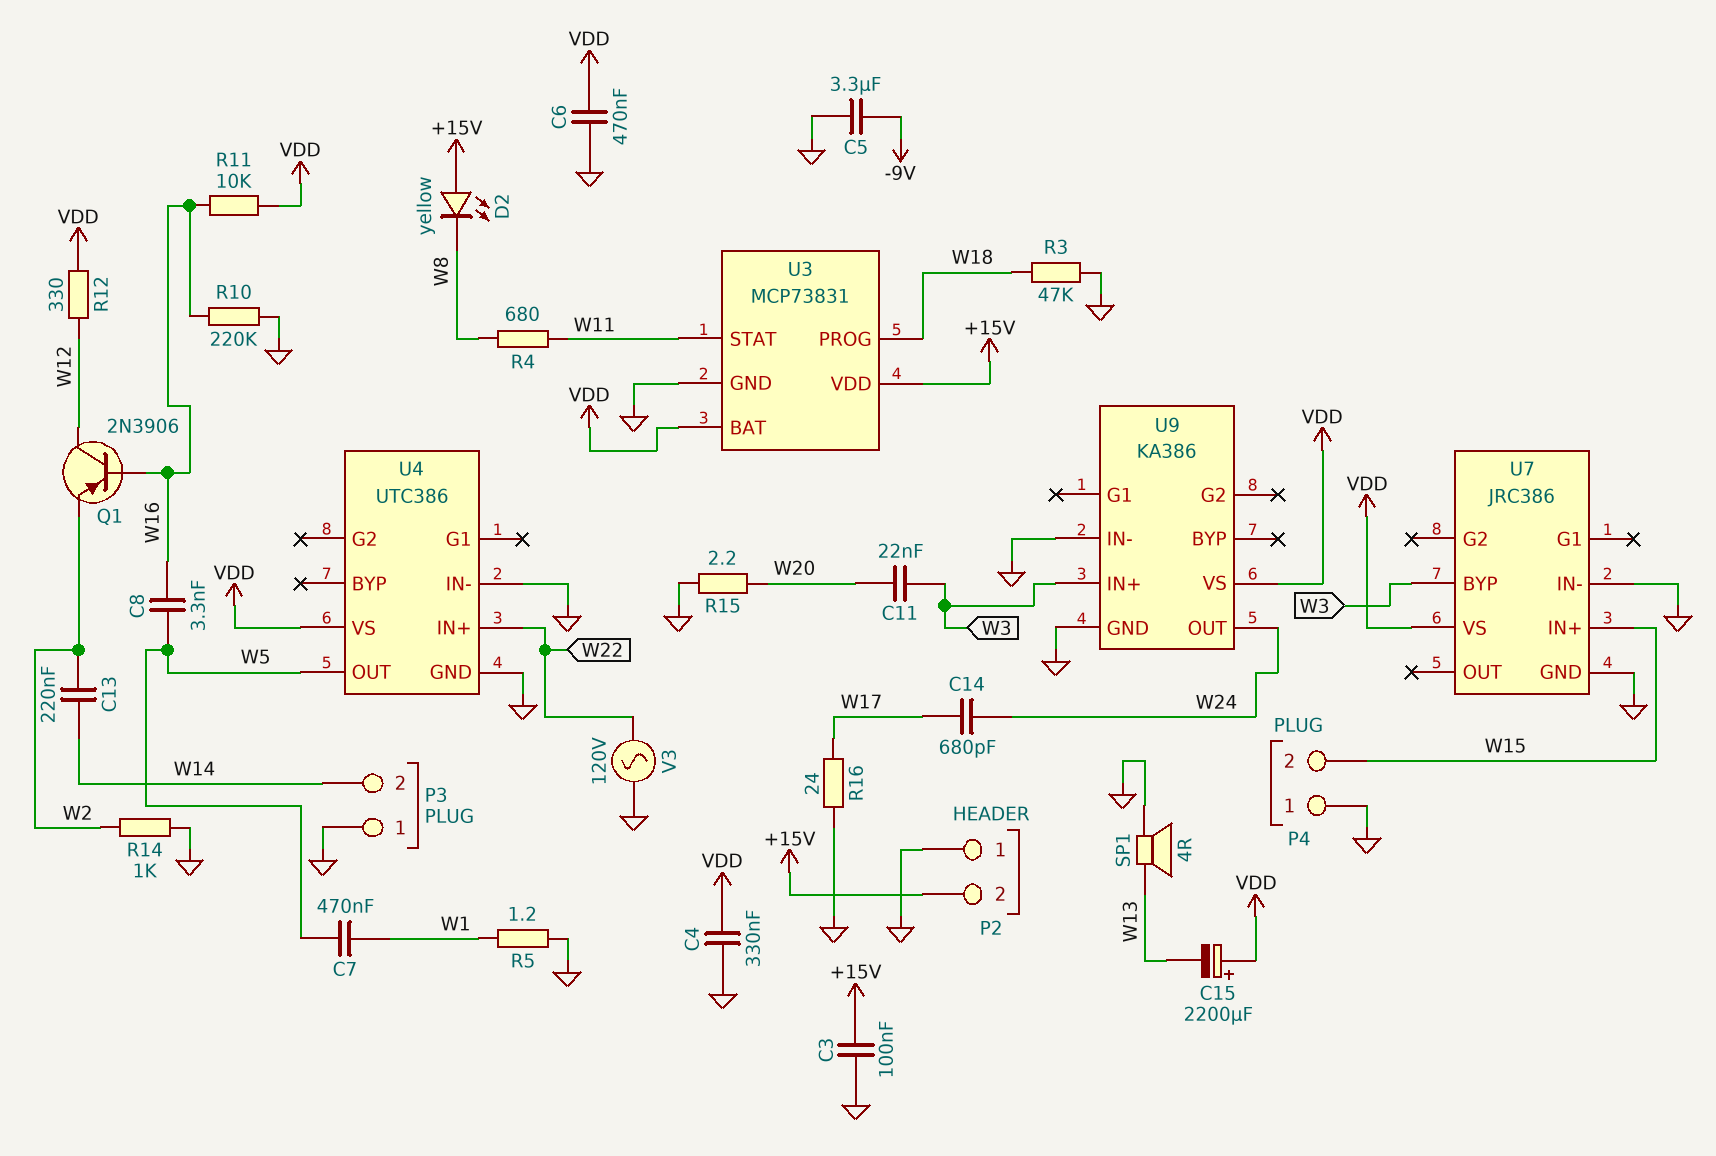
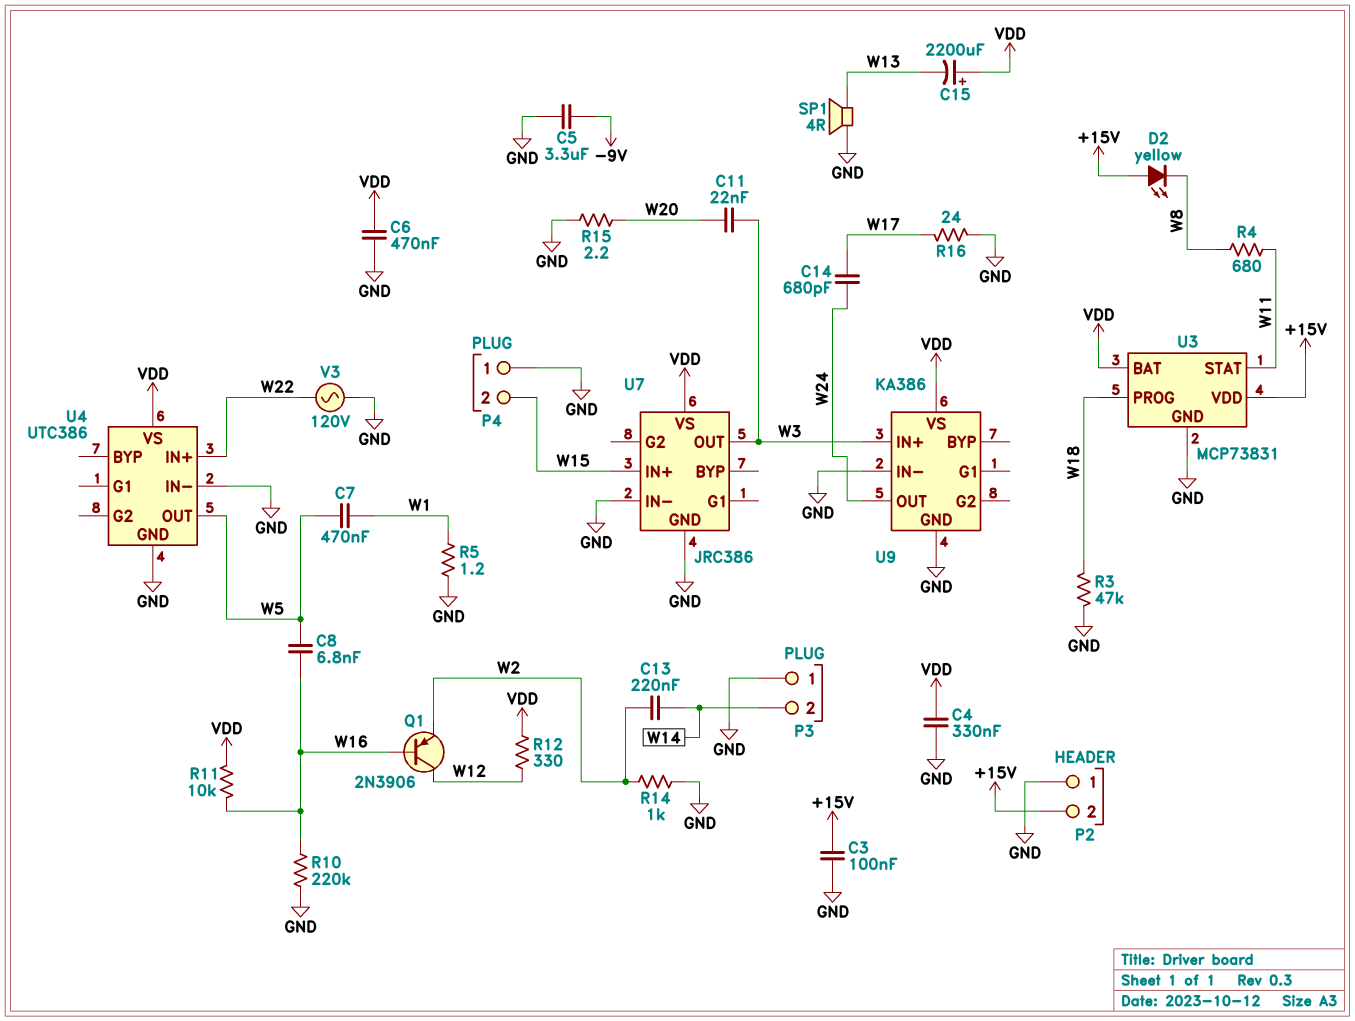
C8: 3.3nF (W5, W16) -> 6.8nF (W5, W16)
U7 pin BYP: W3 -> none
U7 pin OUT: none -> W3

